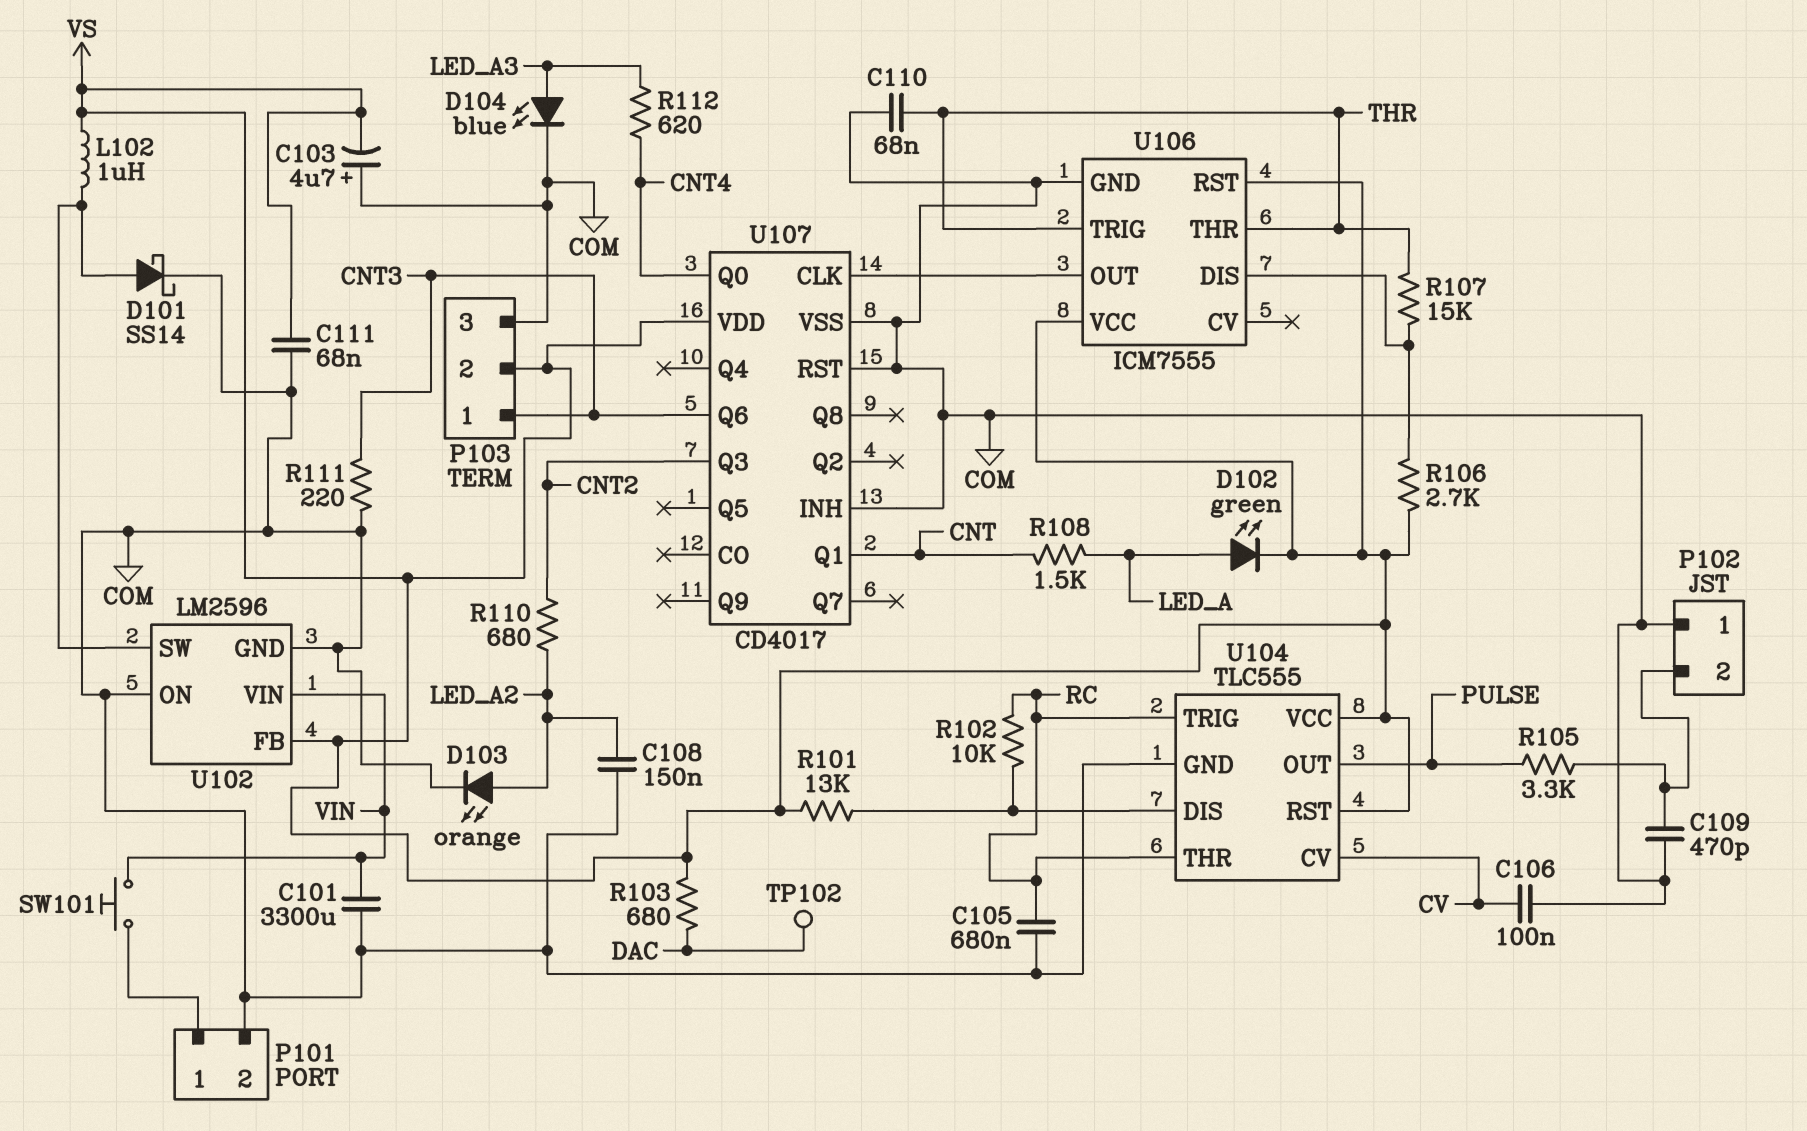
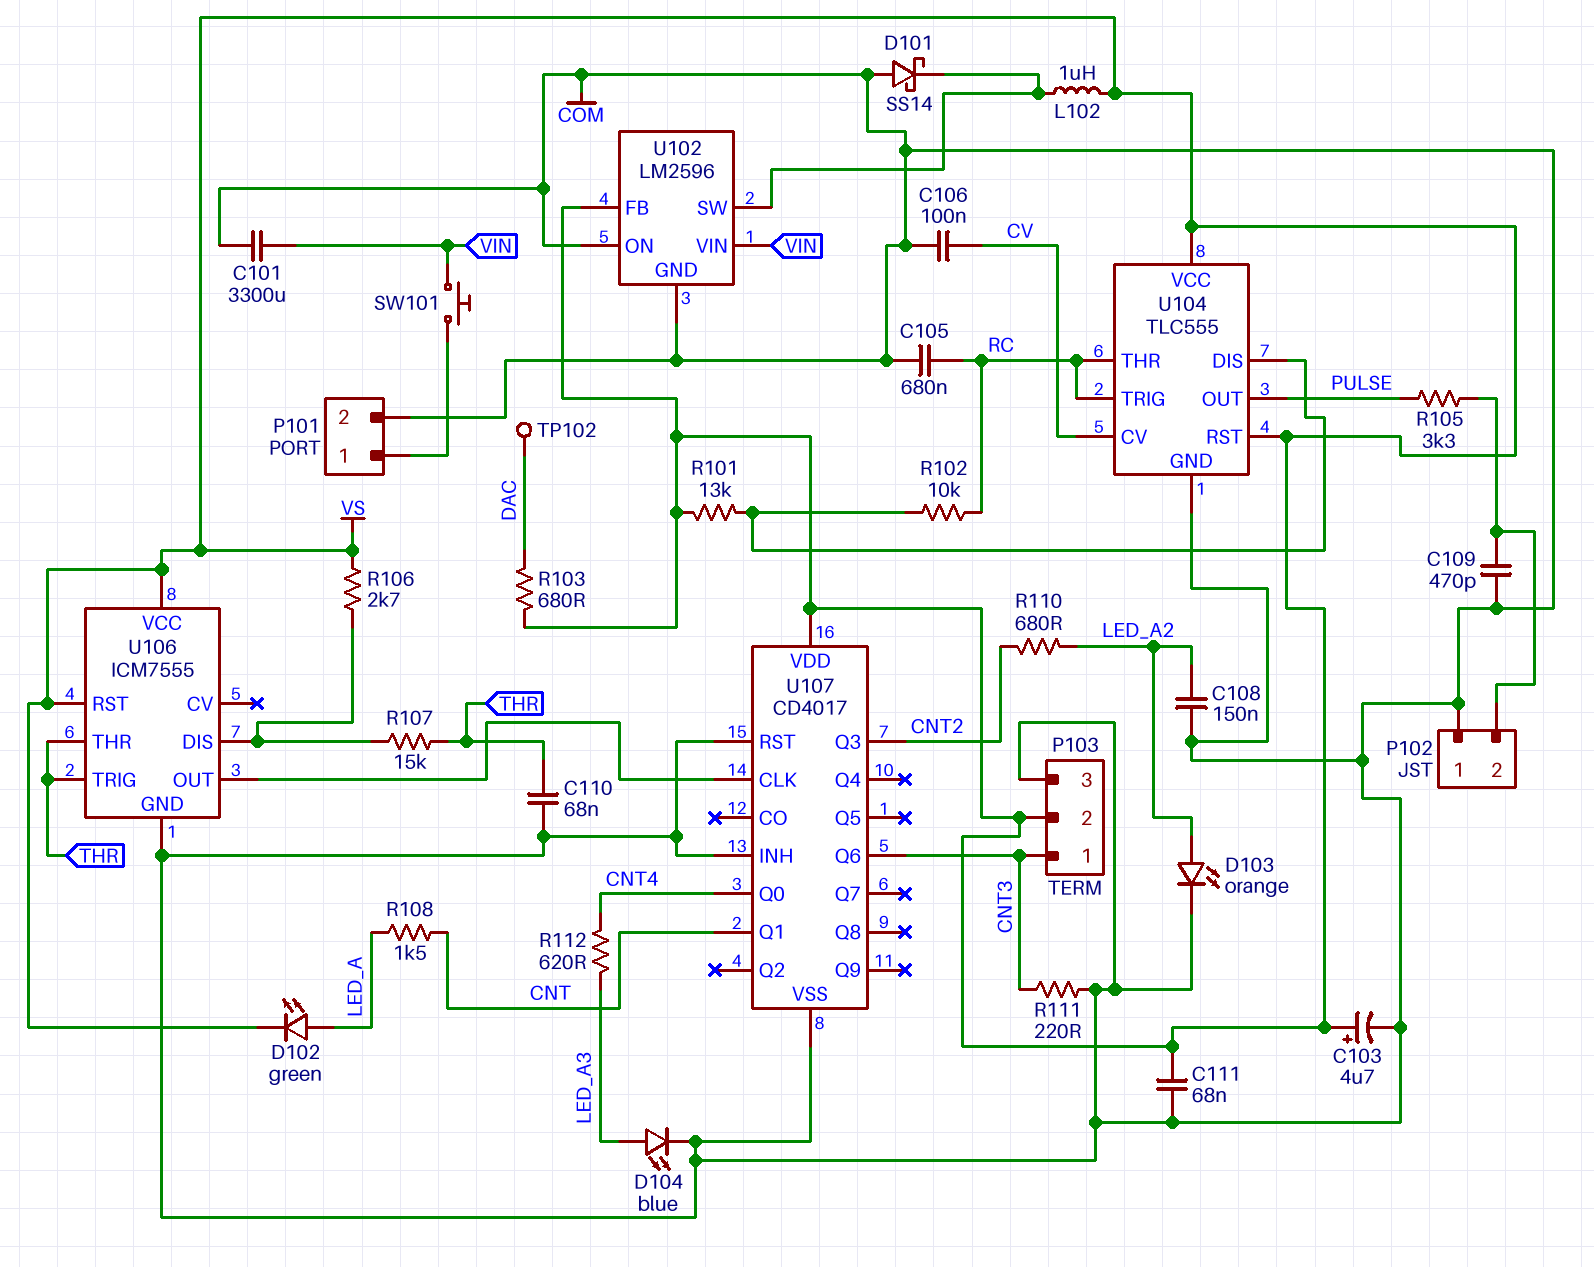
C103: 4.7uF (plus COM, minus VS) -> 4.7uF (plus VS, minus COM)
D101: schottky SS14 (A U102/SW, K COM) -> schottky SS14 (A COM, K U102/SW)

